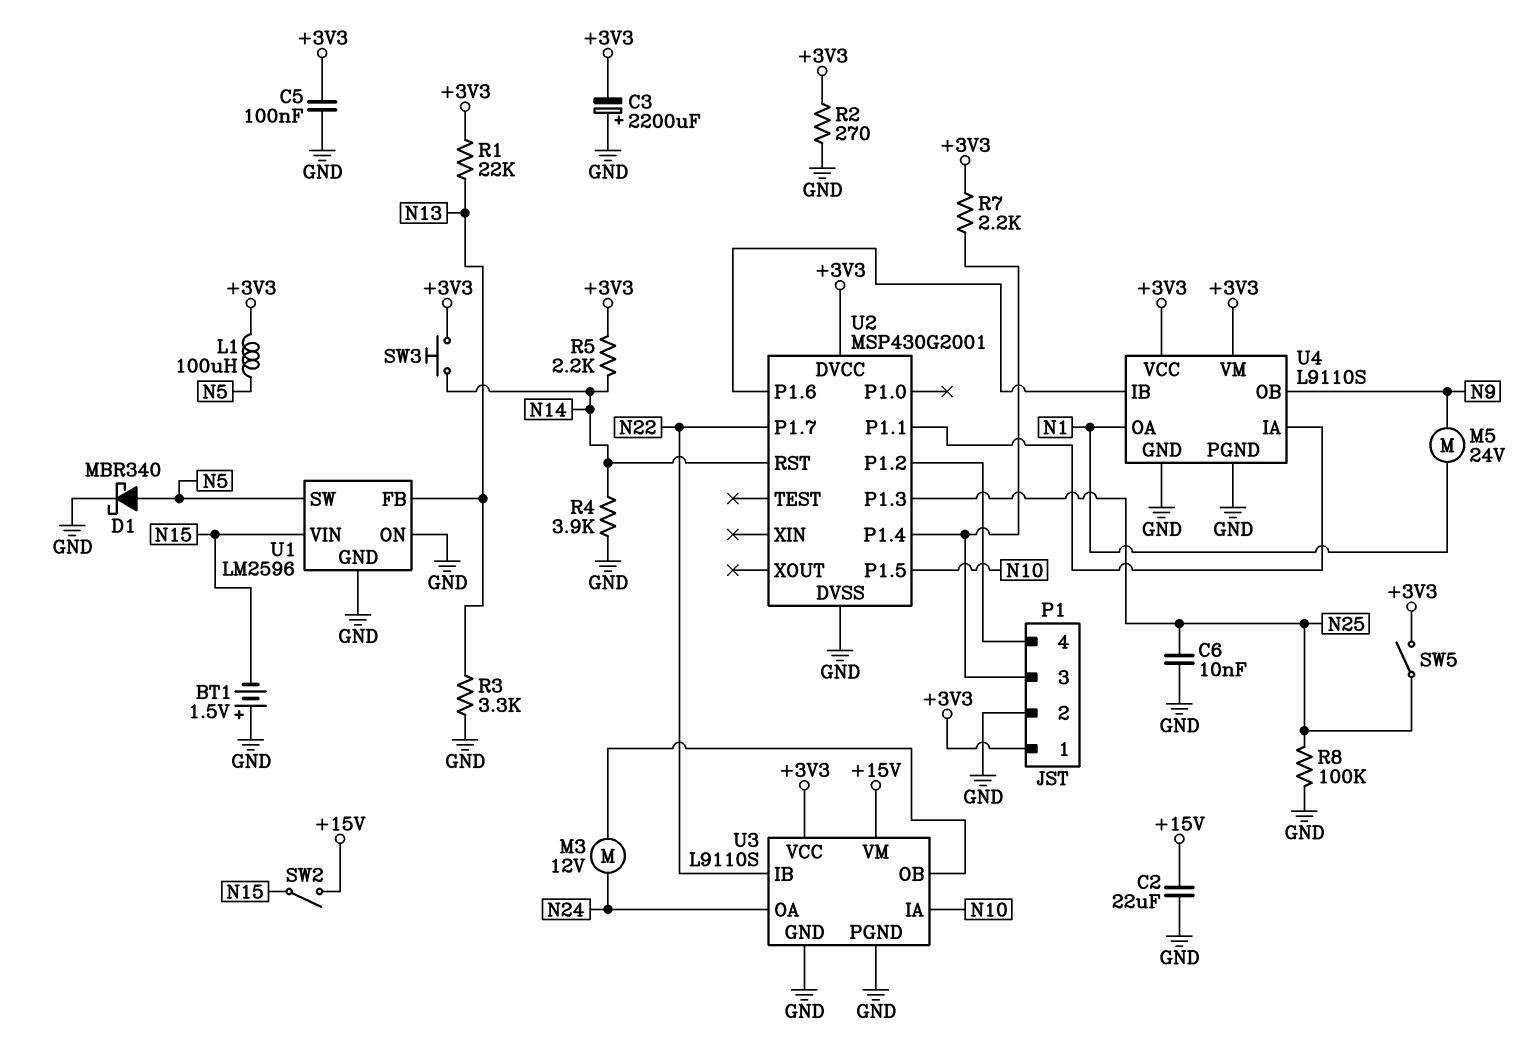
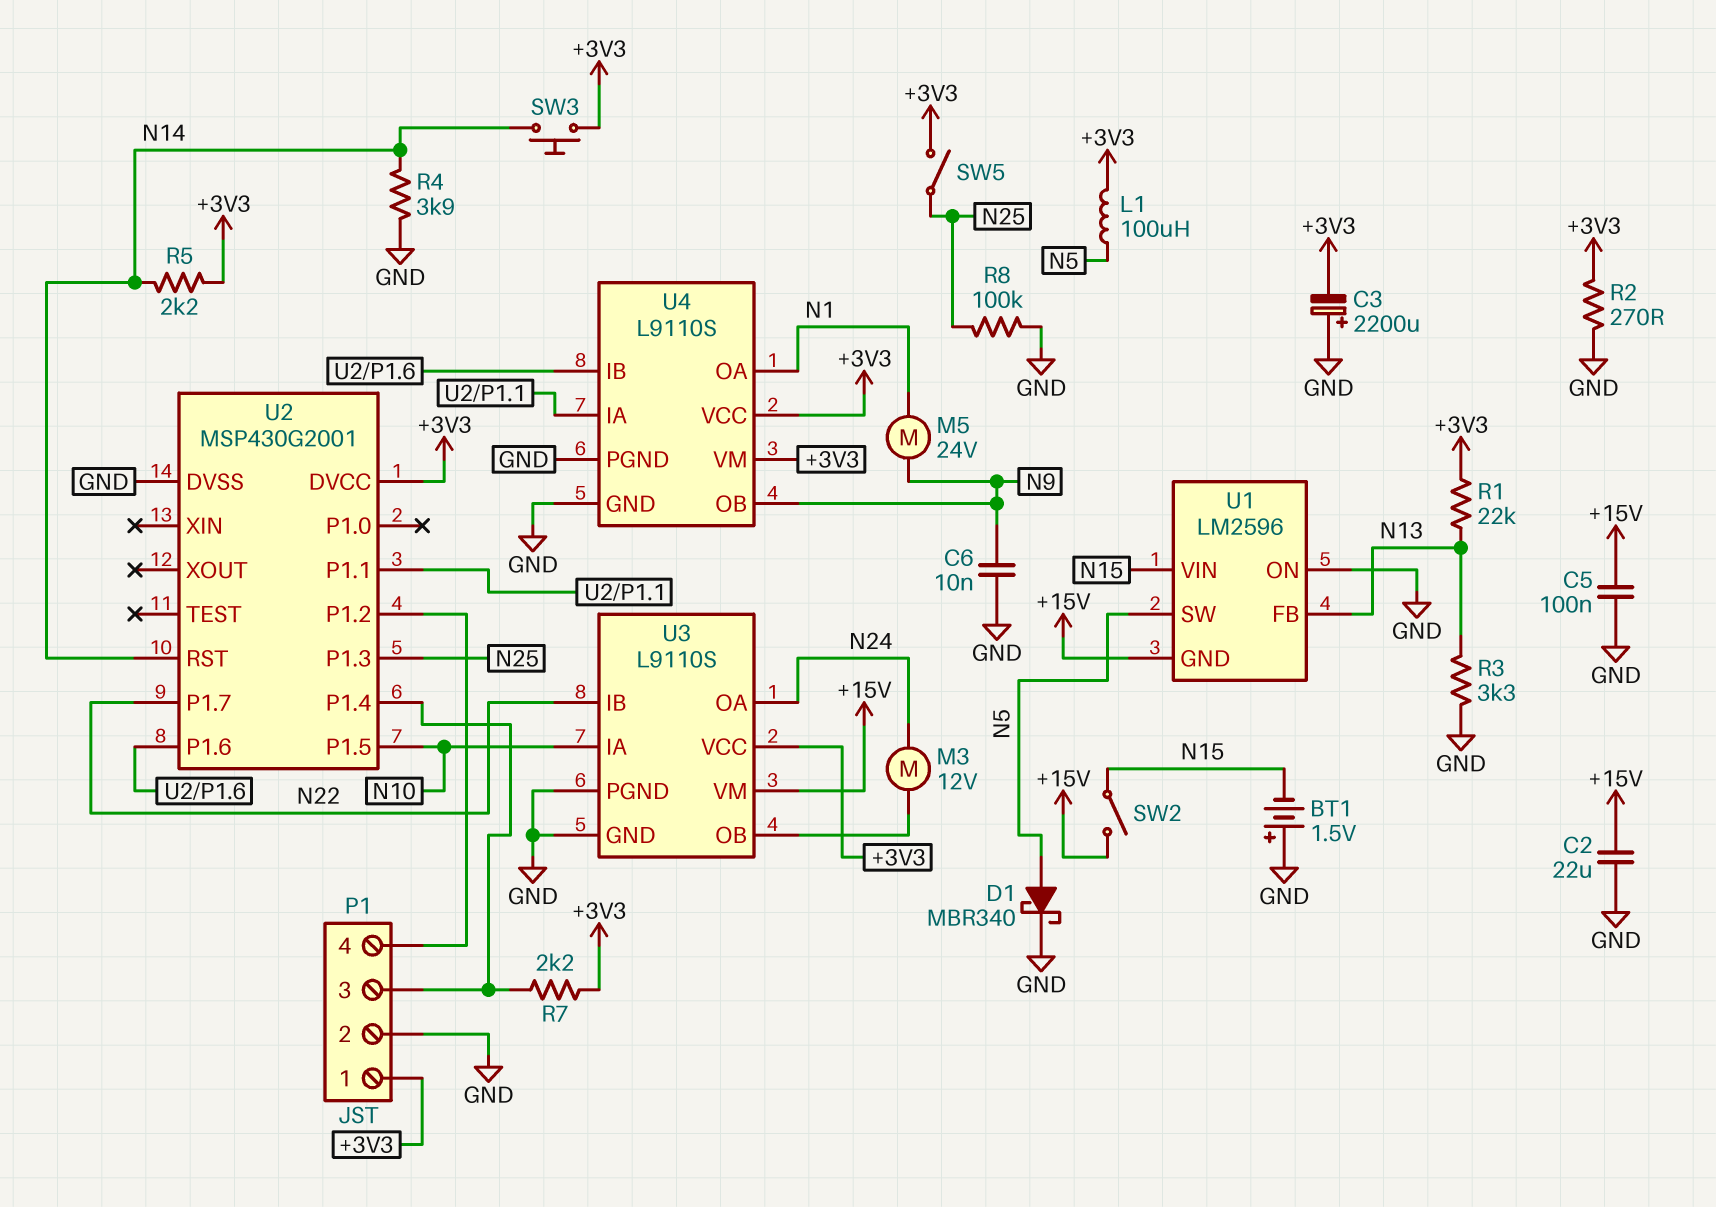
C5: 100nF (+3V3, GND) -> 100nF (+15V, GND)
C6: 10nF (GND, N25) -> 10nF (GND, N9)
U1 pin GND: GND -> +15V

